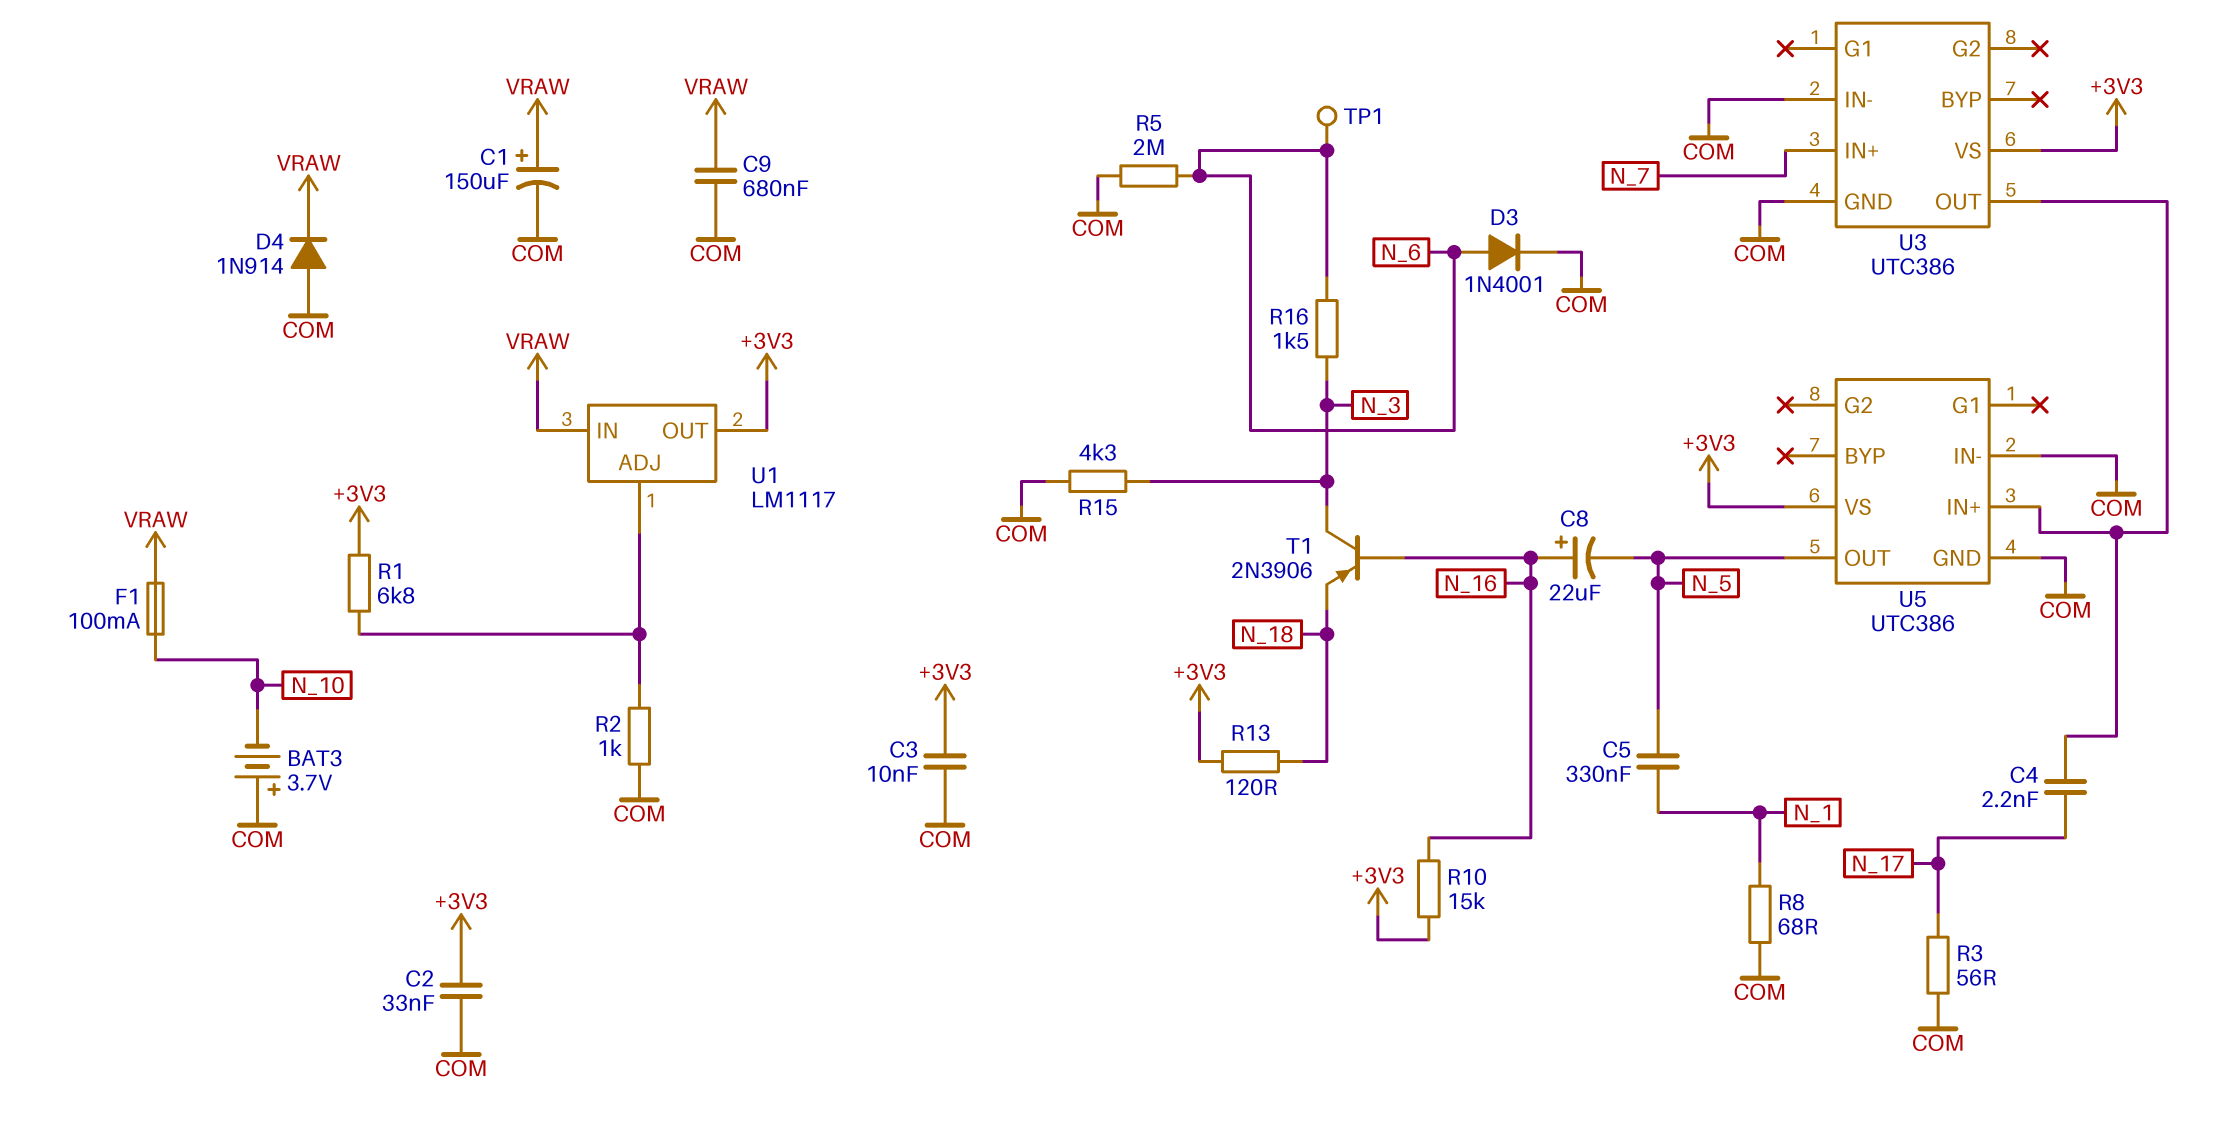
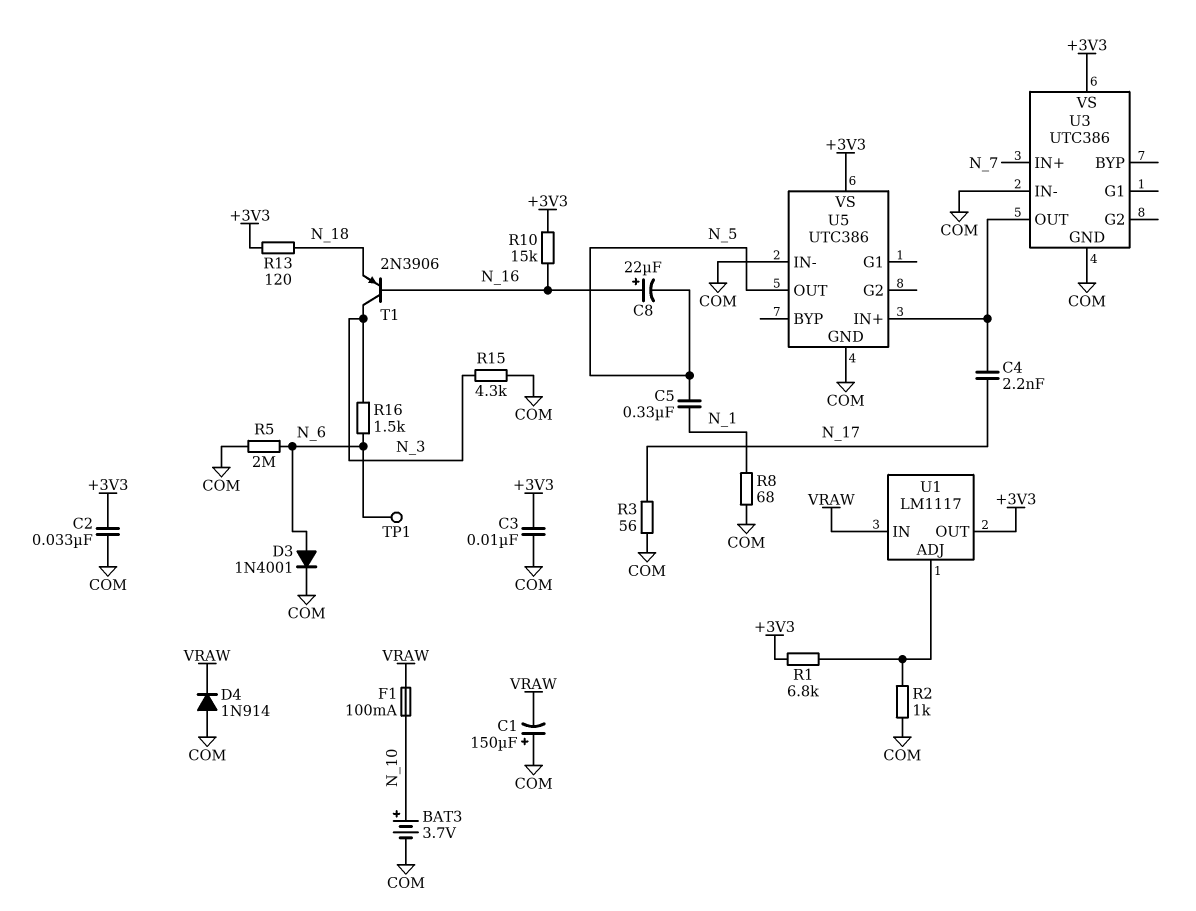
BAT3: 3.7V (plus COM, minus N_10) -> 3.7V (plus N_10, minus COM)
C1: 150uF (plus VRAW, minus COM) -> 150uF (plus COM, minus VRAW)
C9: 680nF (COM, VRAW) -> none

